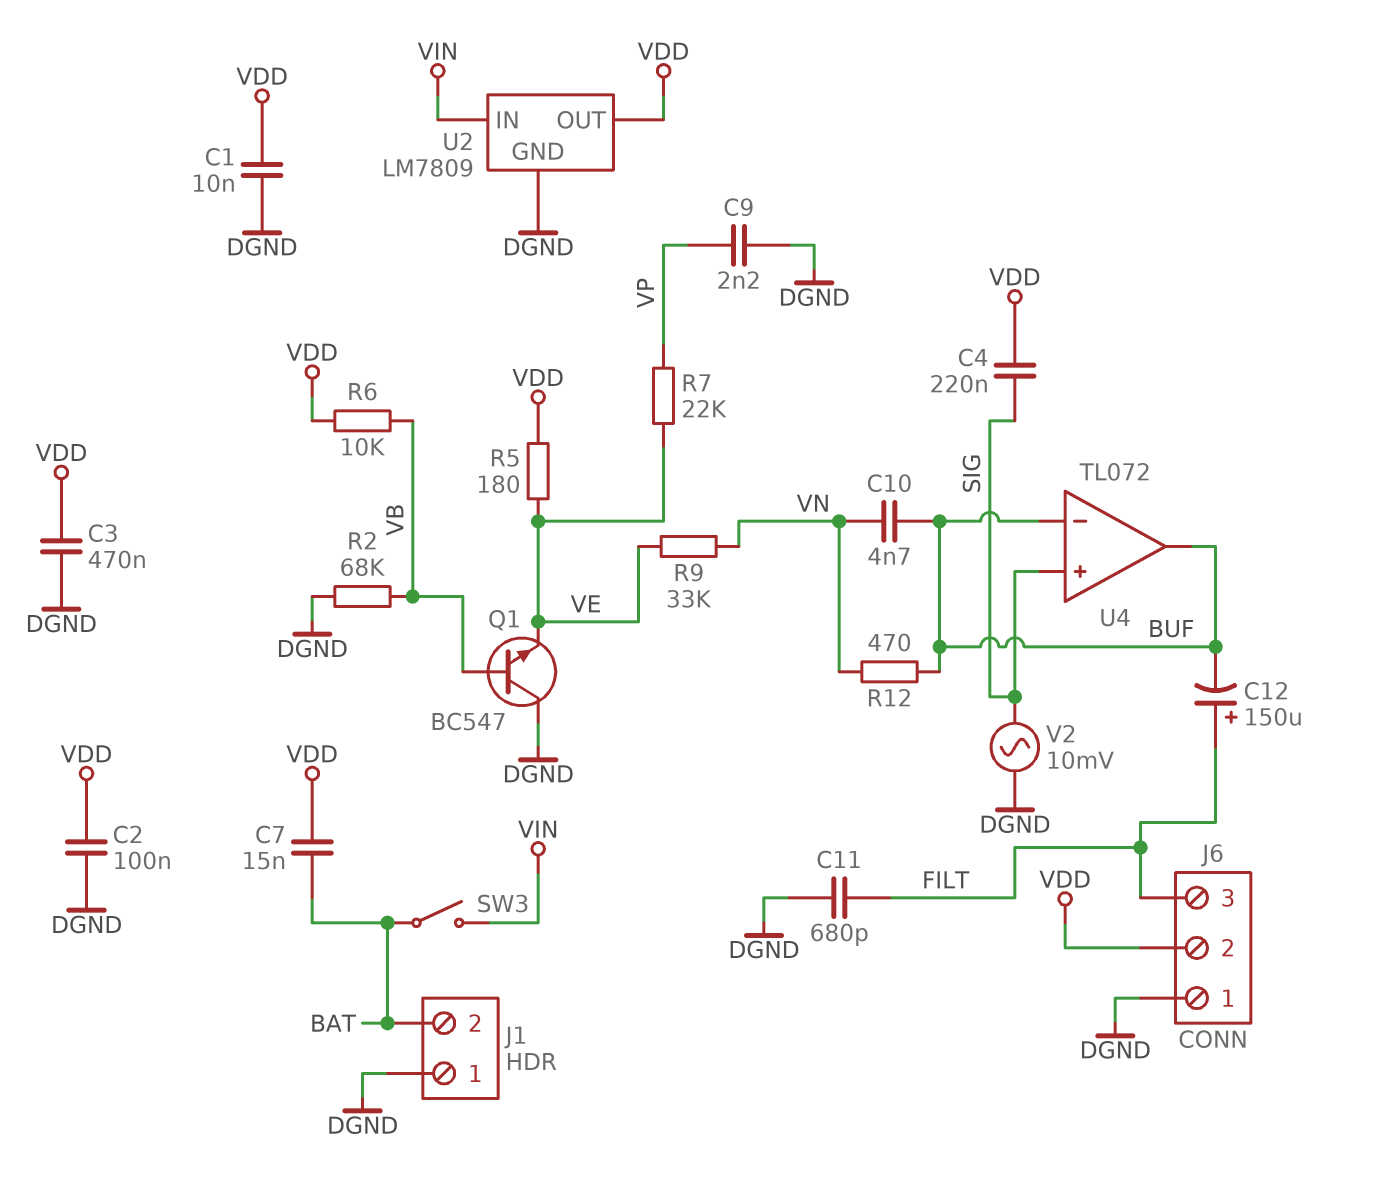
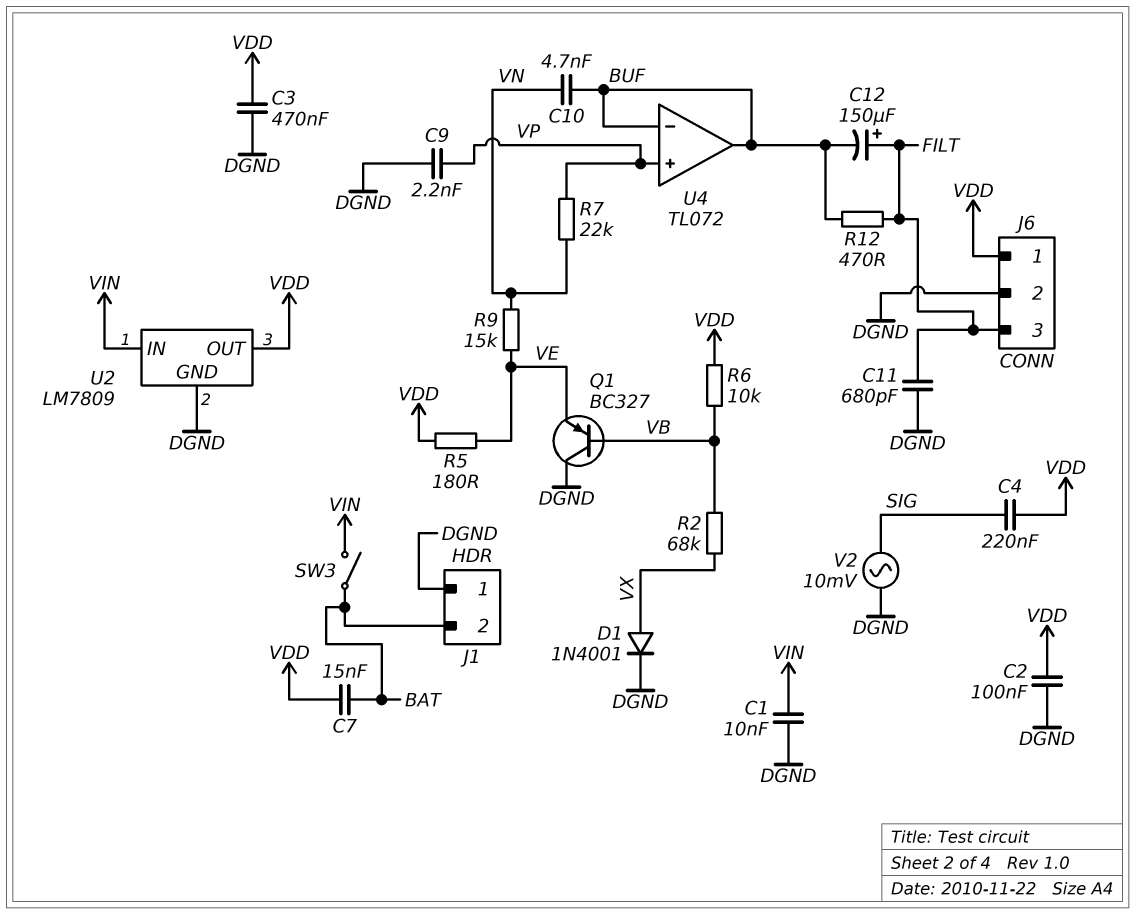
C1: 10nF (DGND, VDD) -> 10nF (DGND, VIN)
D1: none -> diode 1N4001 (A VX, K DGND)
J6 pin 1: DGND -> VDD
J6 pin 2: VDD -> DGND
Q1: NPN BC547 (B VB, C DGND, E VE) -> PNP BC327 (B VB, C DGND, E VE)
R2: 68k (DGND, VB) -> 68k (VB, VX)
R7: 22k (VE, VP) -> 22k (VN, VP)
R9: 33k (VE, VN) -> 15k (VE, VN)
R12: 470 (BUF, VN) -> 470 (BUF, FILT)
U4 pin in+: SIG -> VP

